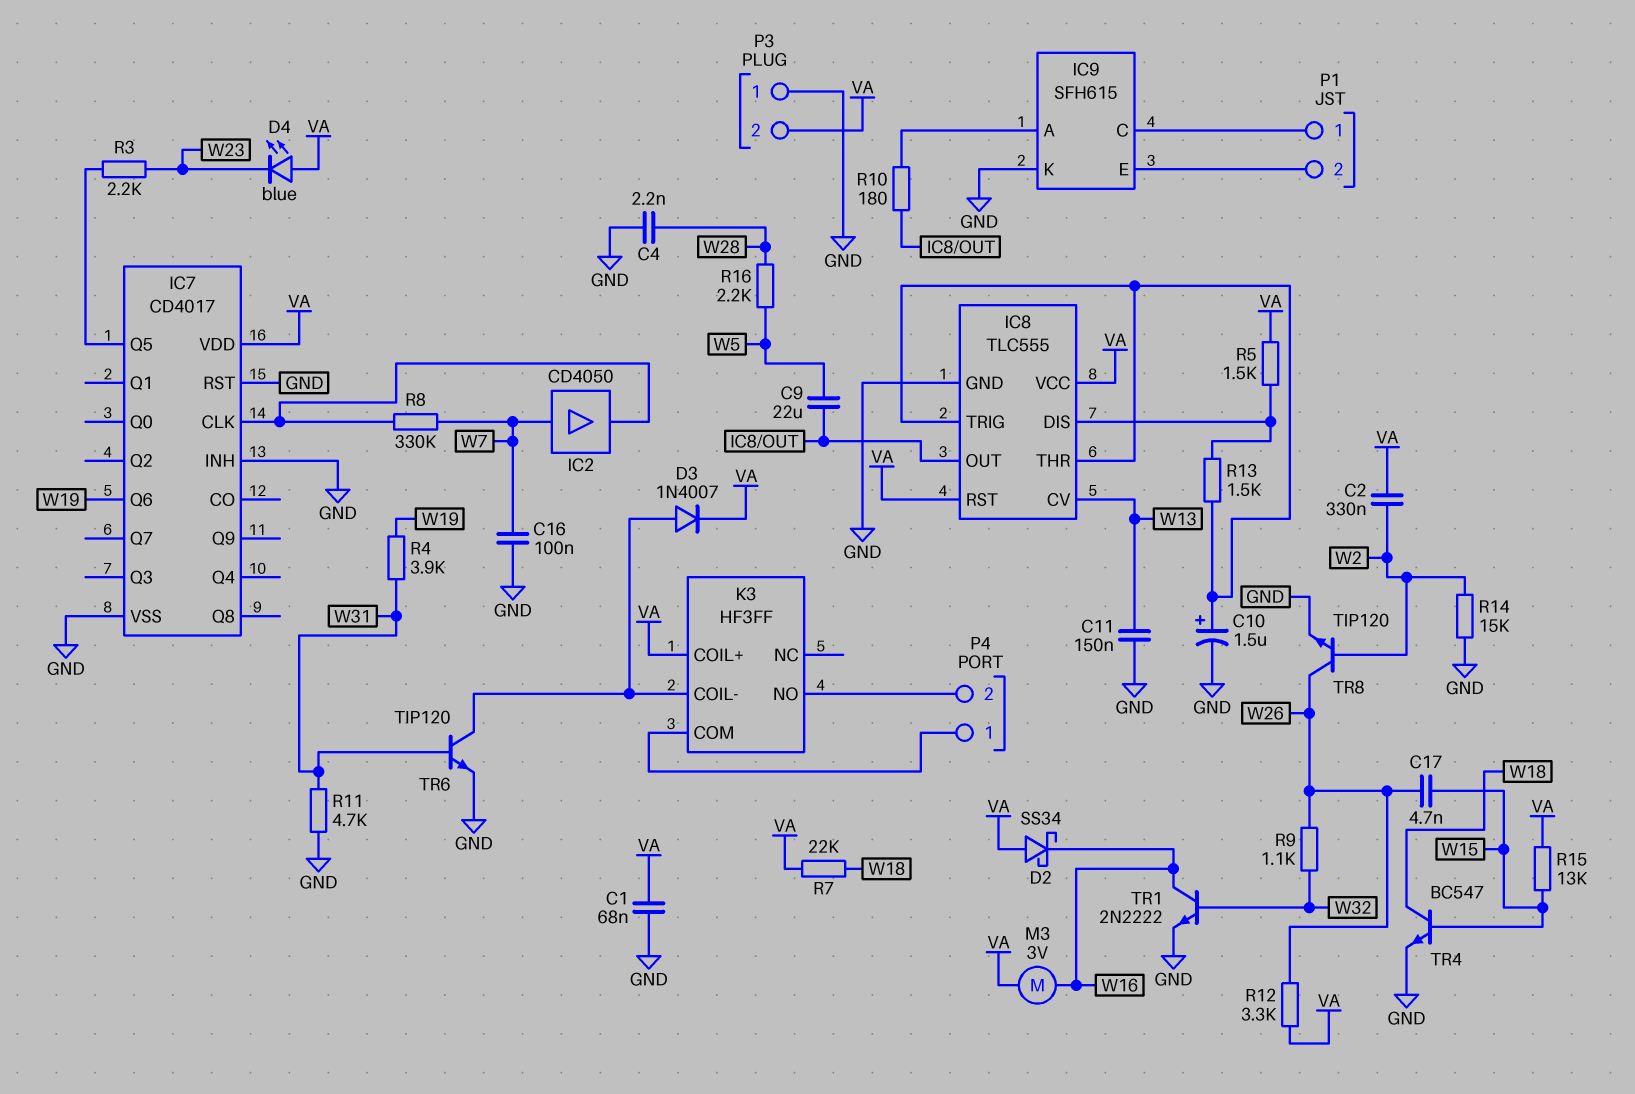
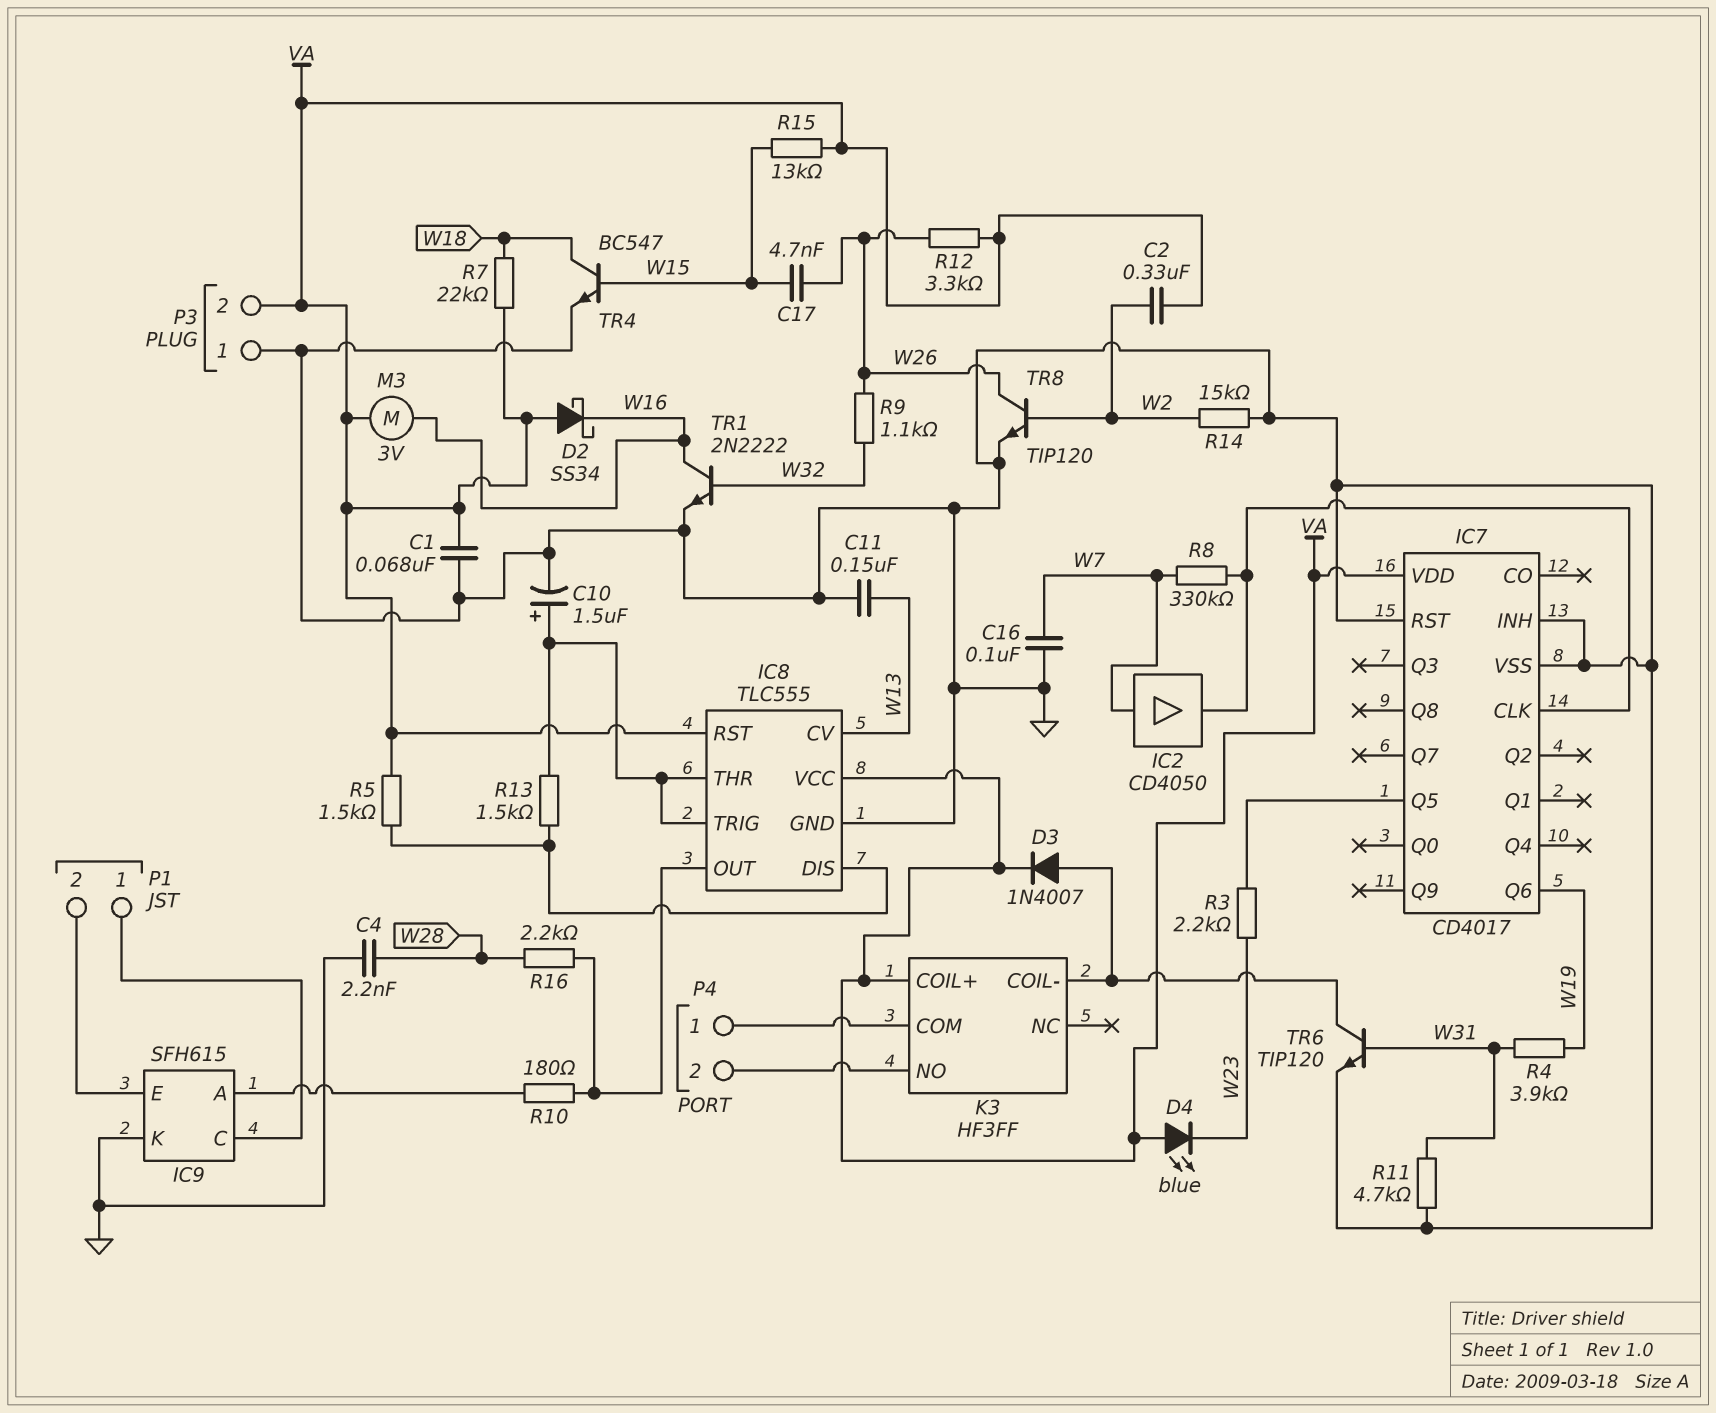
C9: 22uF (IC8/OUT, W5) -> none
R16: 2.2k (W5, W28) -> 2.2k (IC8/OUT, W28)

